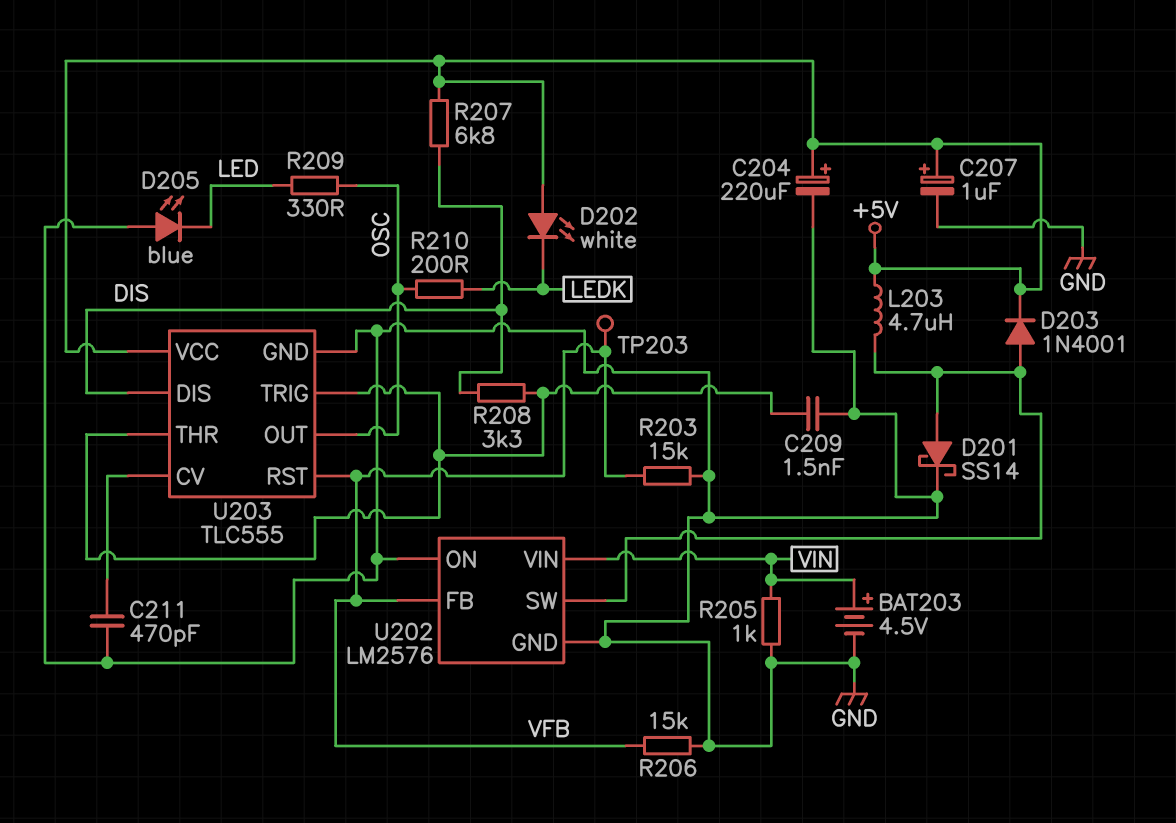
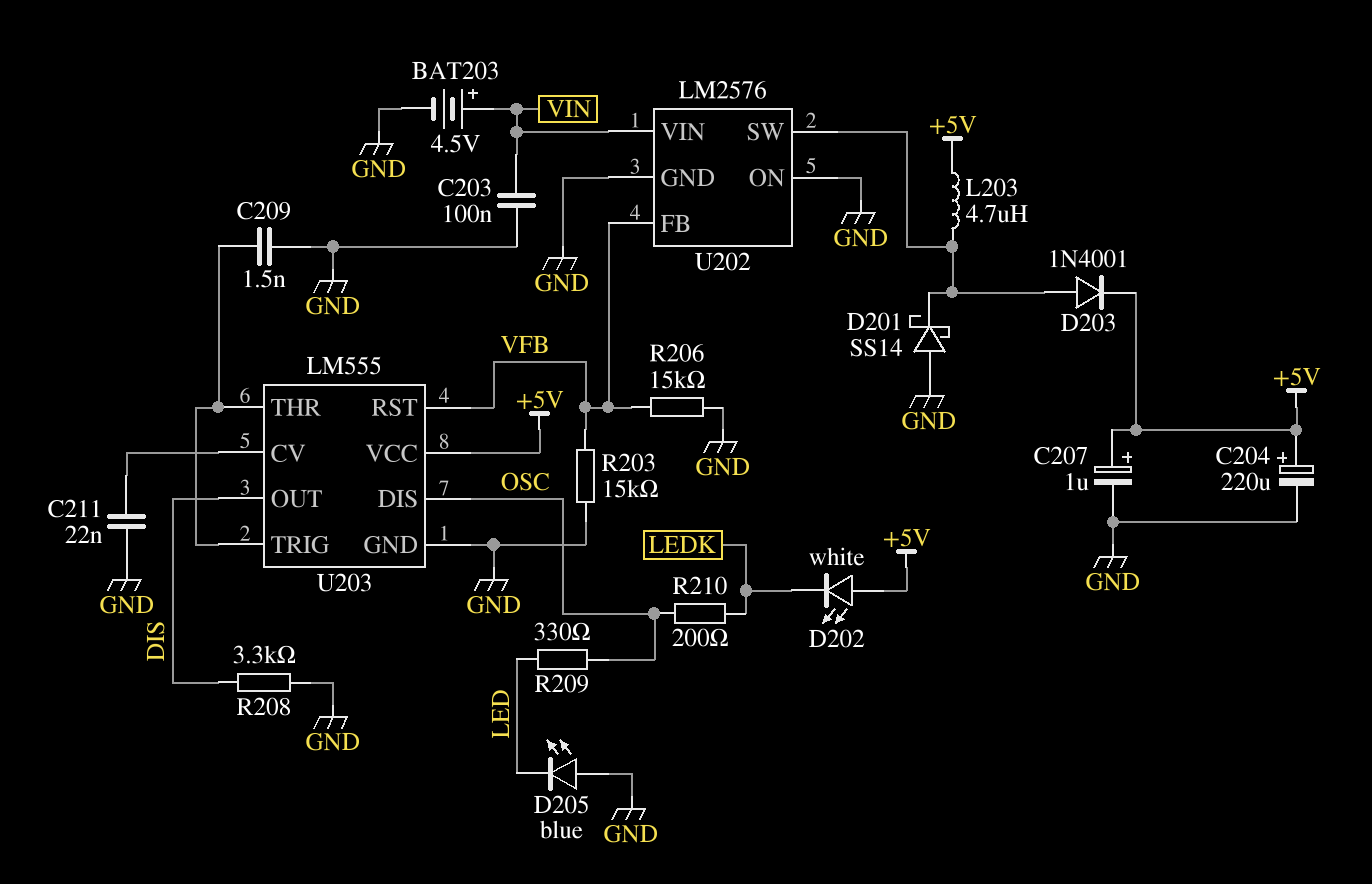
C203: none -> 100nF (GND, VIN)
C211: 470pF (GND, U203/CV) -> 22nF (GND, U203/CV)
D201: schottky SS14 (A U202/SW, K GND) -> schottky SS14 (A GND, K U202/SW)
R205: 1k (GND, VIN) -> none
R207: 6.8k (+5V, DIS) -> none
R208: 3.3k (DIS, U203/THR) -> 3.3k (DIS, GND)
TP203: test point (VFB) -> none
U203: TLC555 -> LM555
U203 pin DIS: DIS -> OSC
U203 pin OUT: OSC -> DIS

